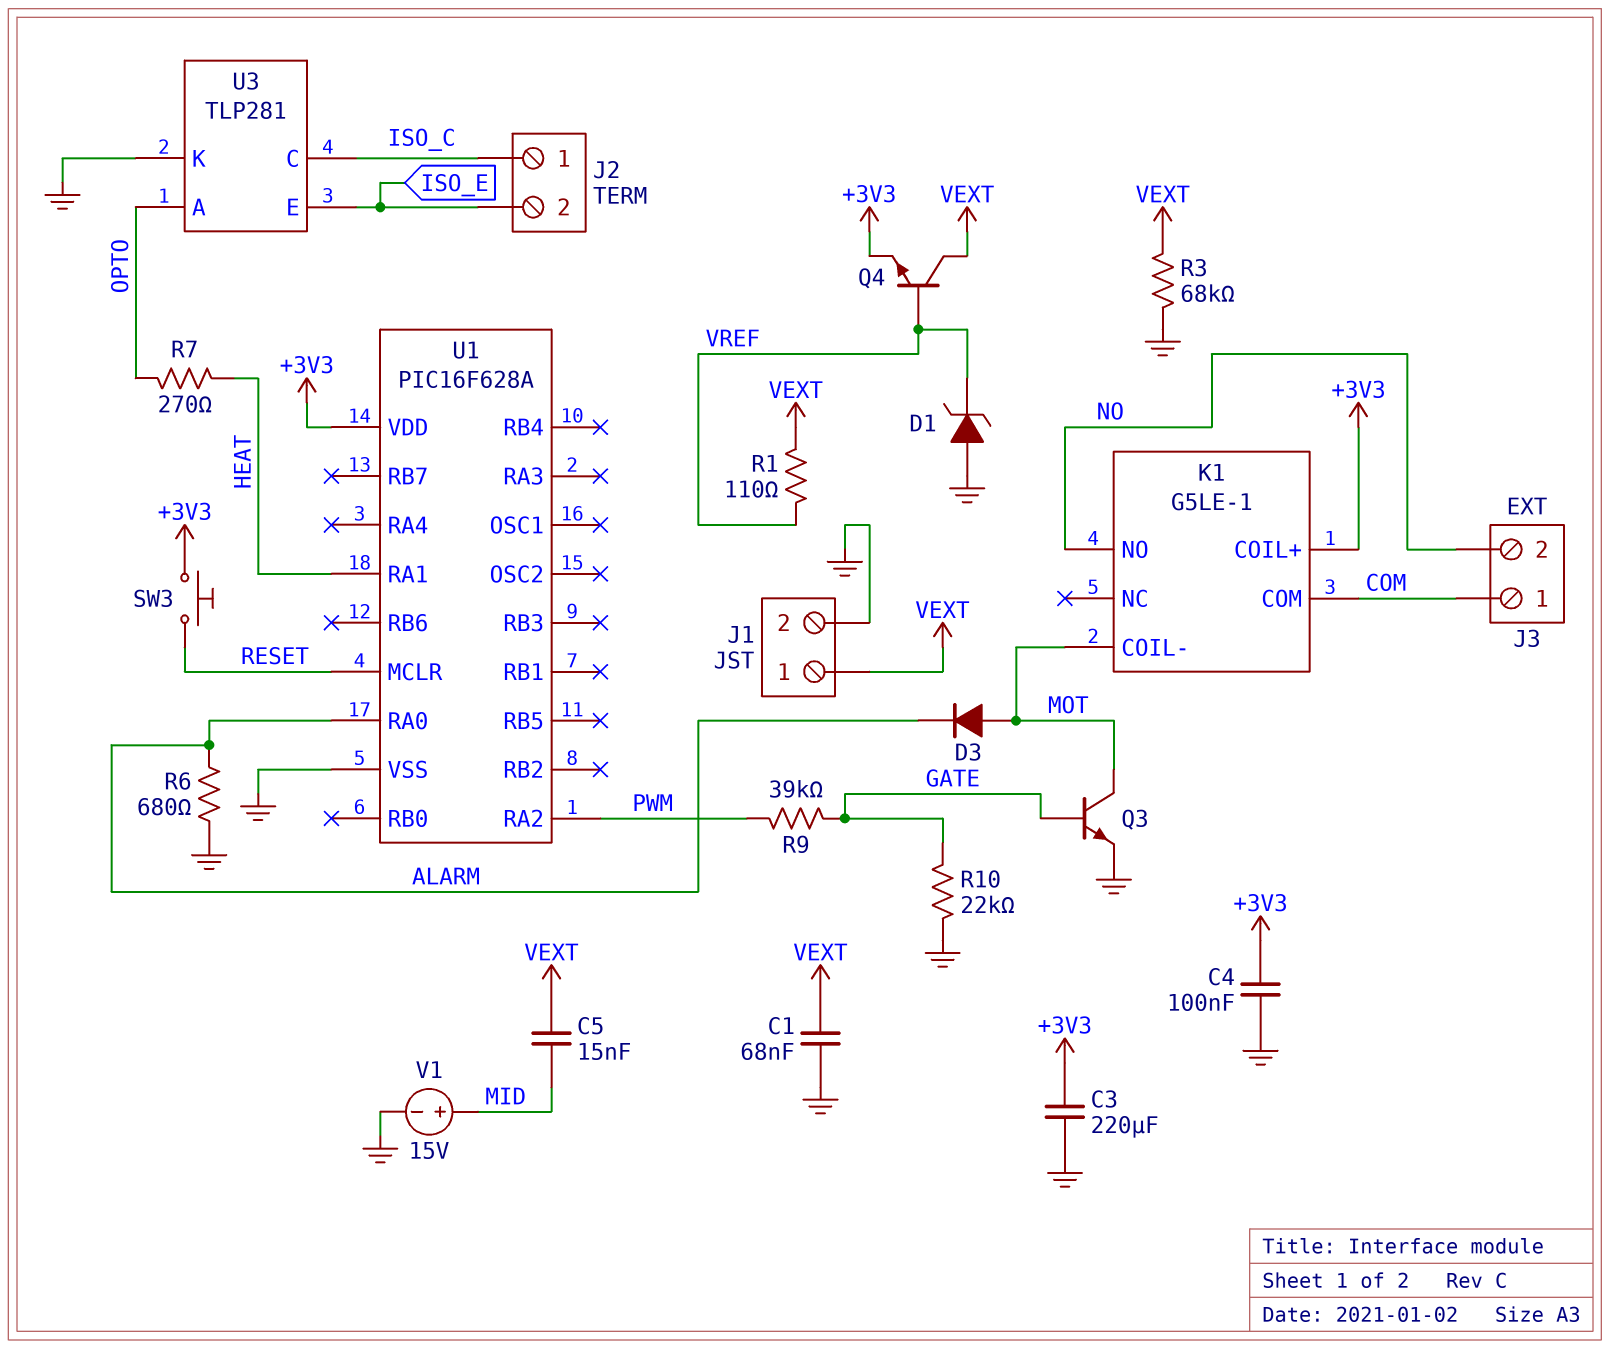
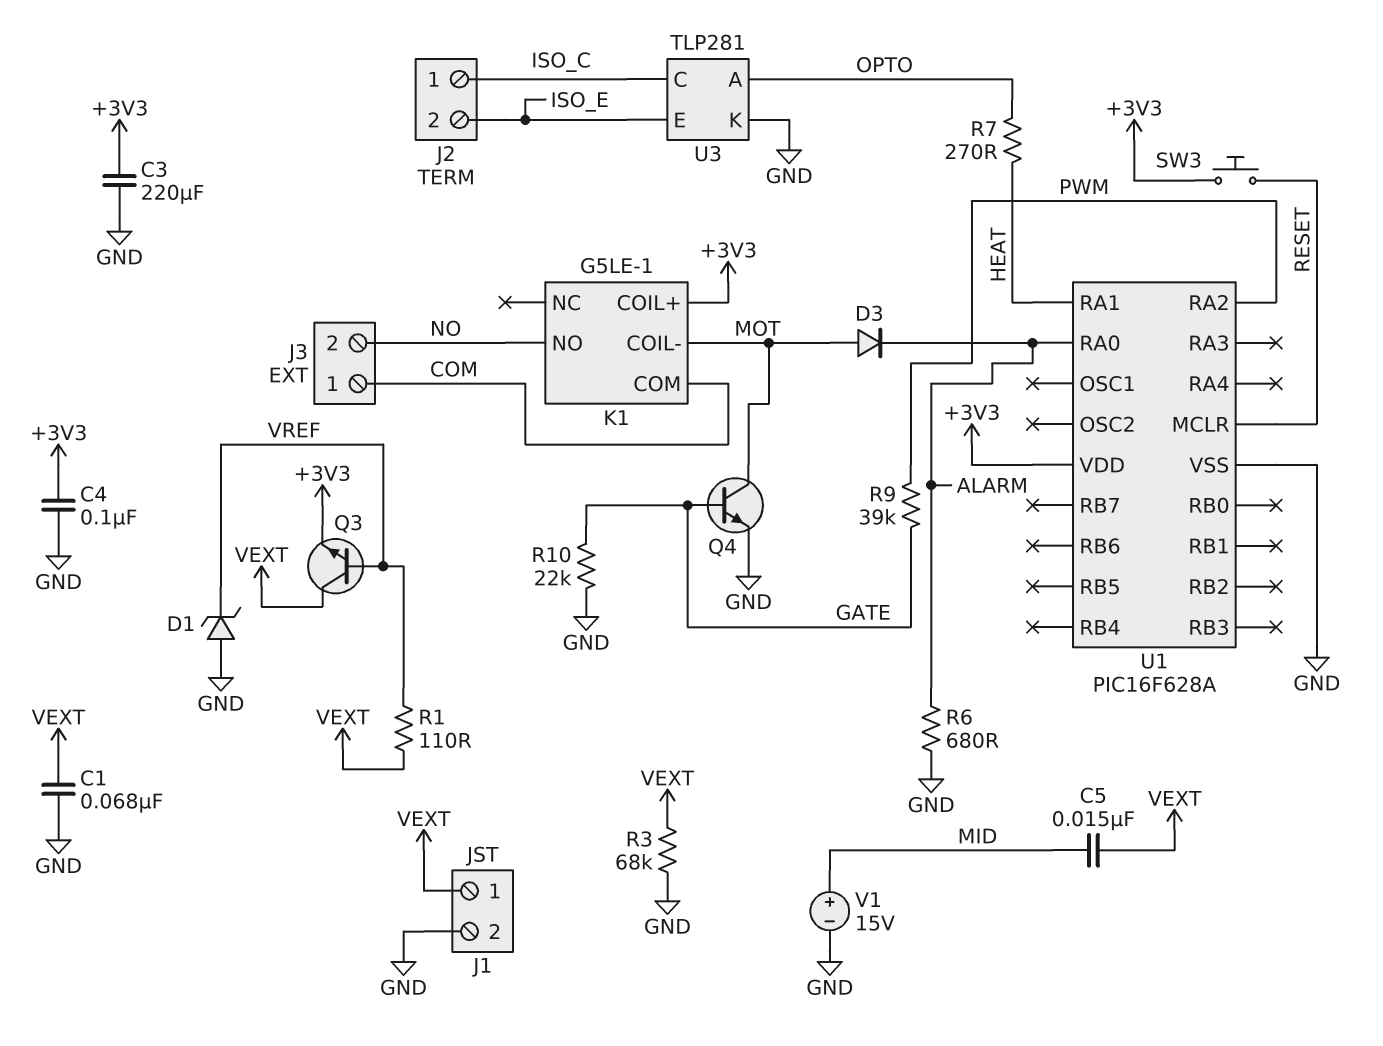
Q3: NPN (B GATE, C MOT, E GND) -> NPN (B VREF, C VEXT, E +3V3)
Q4: NPN (B VREF, C VEXT, E +3V3) -> NPN (B GATE, C MOT, E GND)

